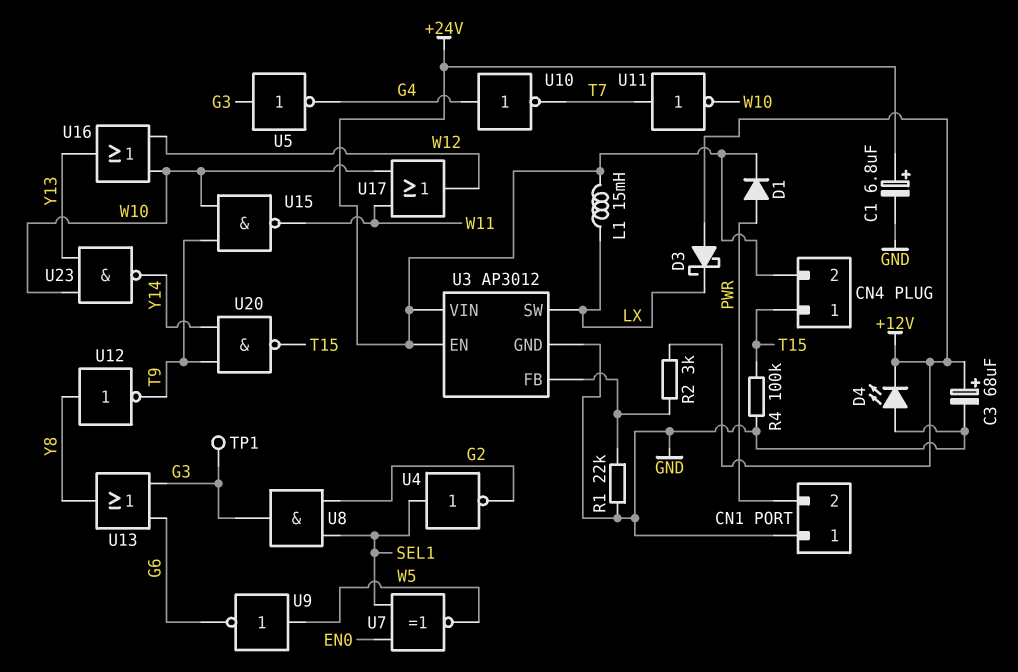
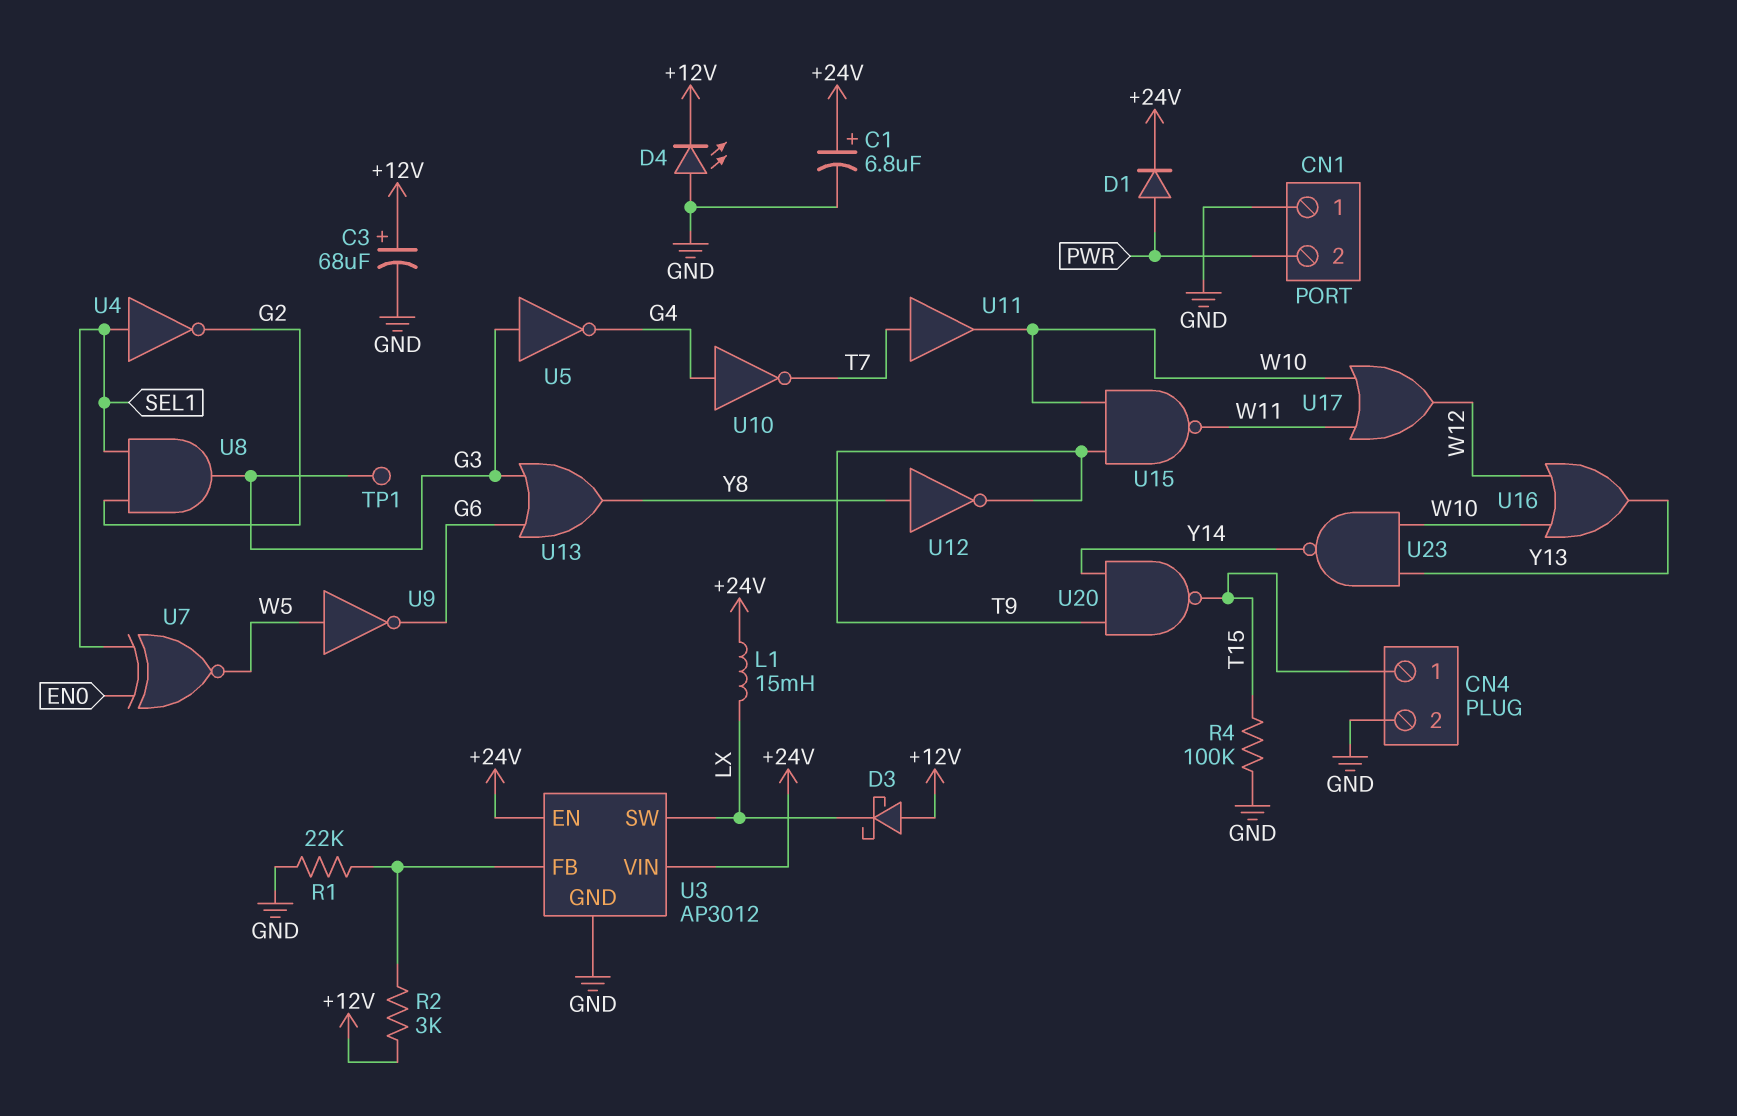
CN4 pin 2: +24V -> GND
U11: NOT (in T7, out W10) -> buffer (in T7, out W10)

